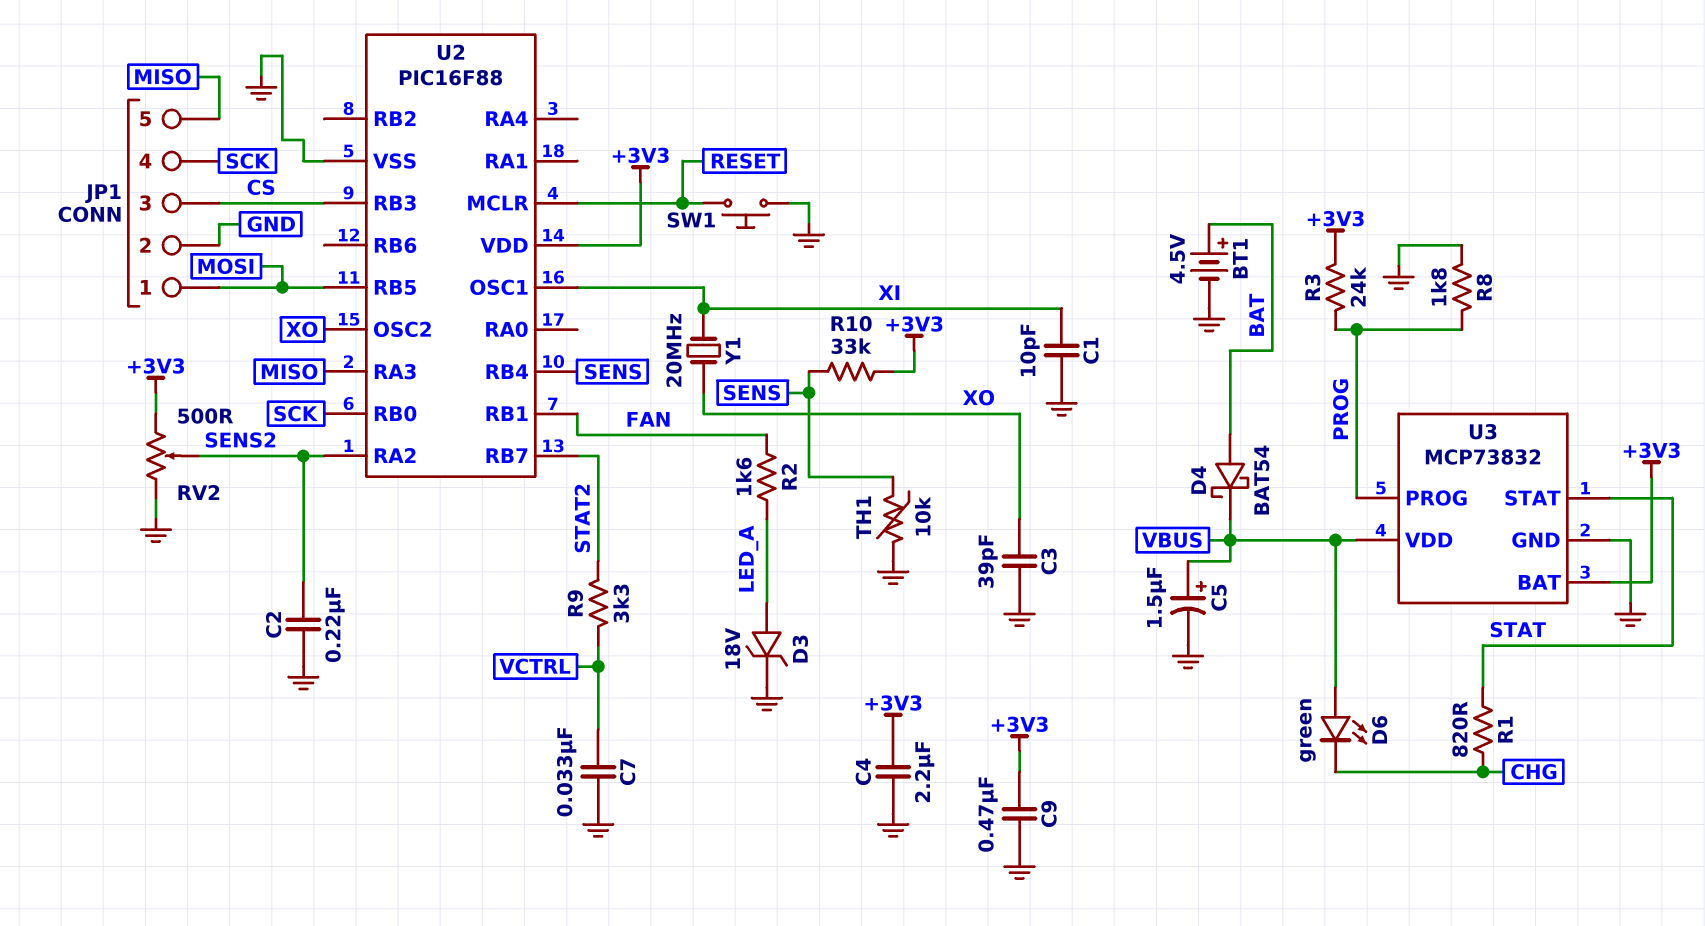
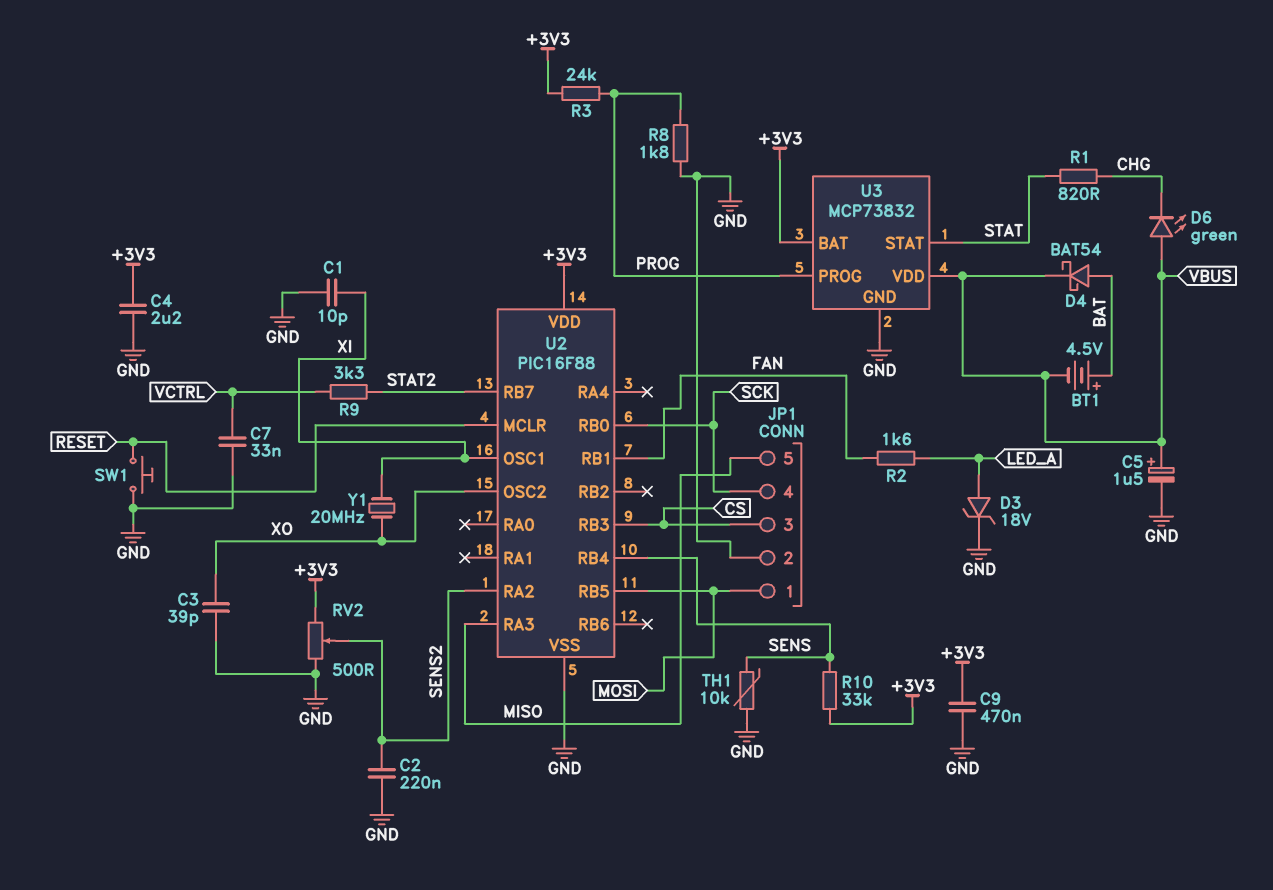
BT1: 4.5V (plus BAT, minus GND) -> 4.5V (plus BAT, minus VBUS)

